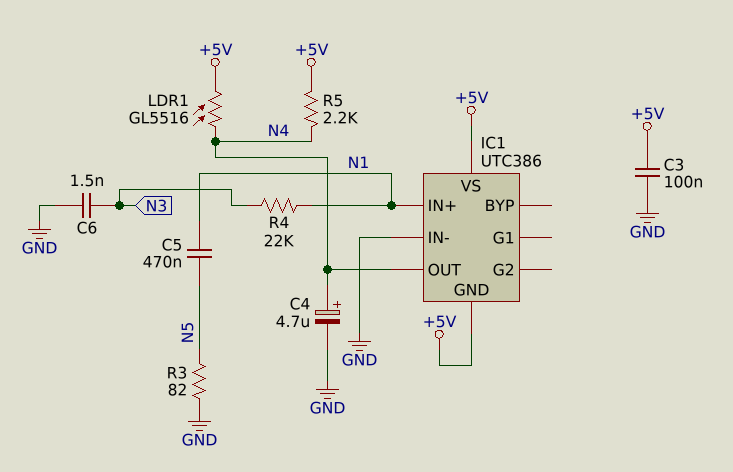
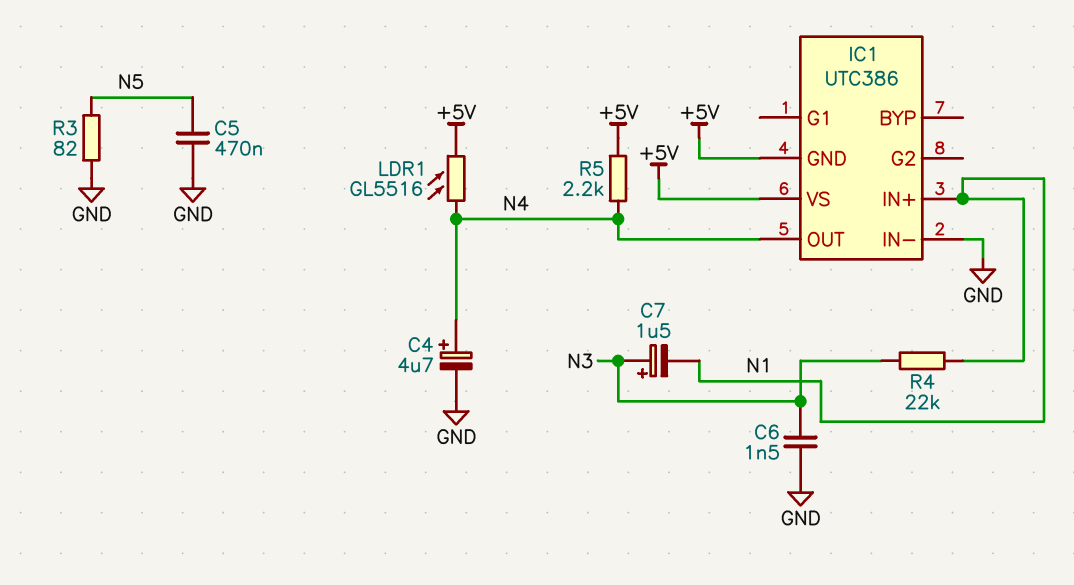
C3: 100nF (+5V, GND) -> none
C5: 470nF (N1, N5) -> 470nF (GND, N5)
C7: none -> 1.5uF (plus N3, minus N1)

